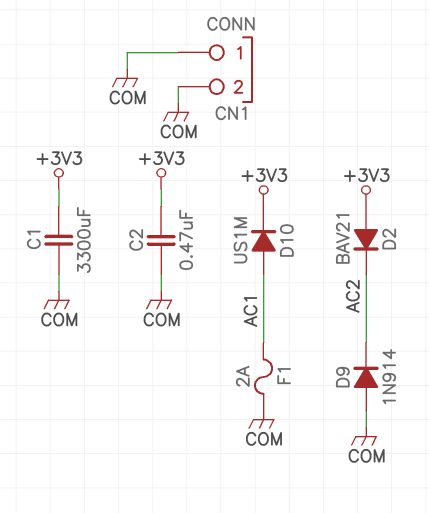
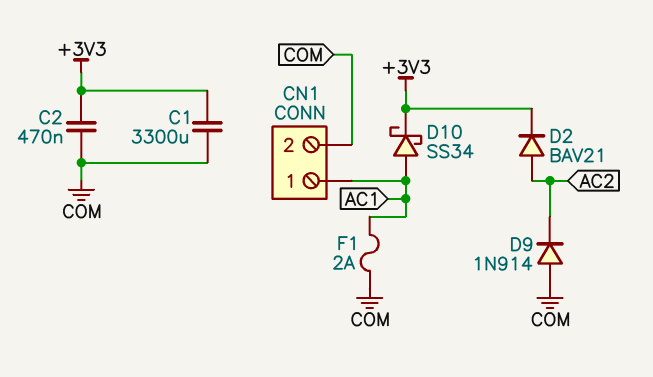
CN1 pin 1: COM -> AC1
D2: diode BAV21 (A +3V3, K AC2) -> diode BAV21 (A AC2, K +3V3)
D10: diode US1M (A AC1, K +3V3) -> schottky SS34 (A AC1, K +3V3)

